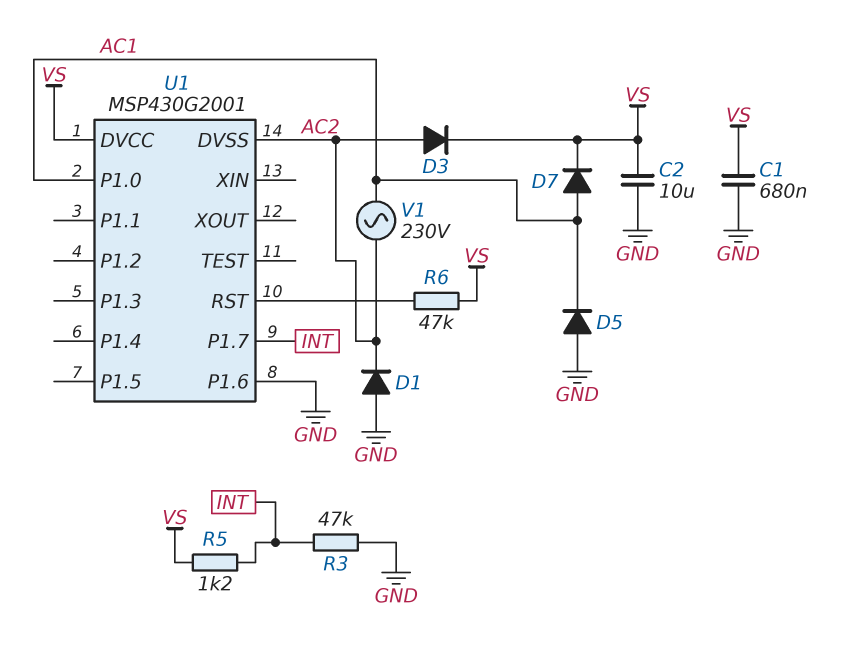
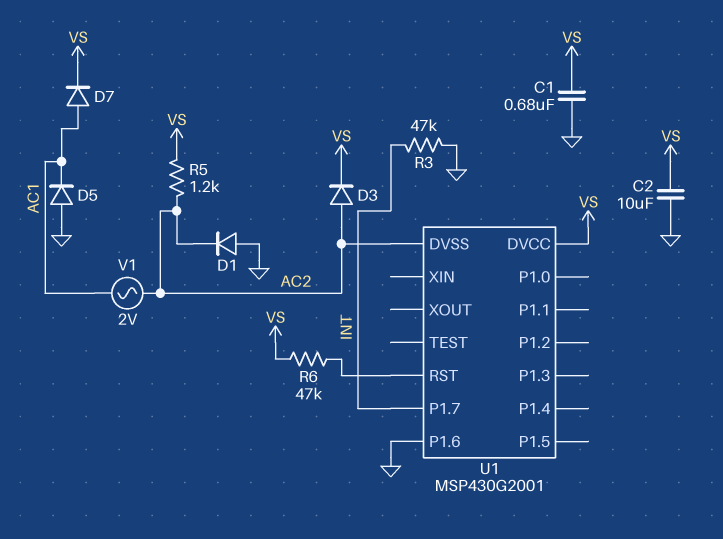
R5: 1.2k (INT, VS) -> 1.2k (AC2, VS)
U1 pin P1.0: AC1 -> none
V1: AC 230V (AC1, AC2) -> AC 2V (AC1, AC2)

